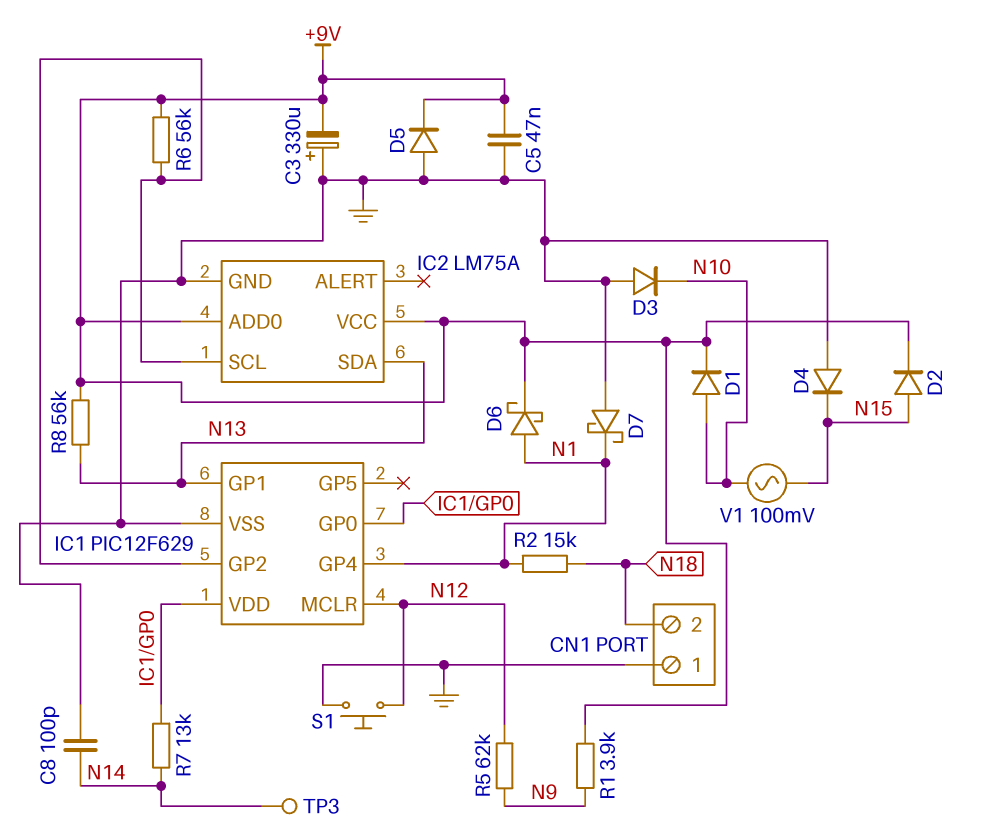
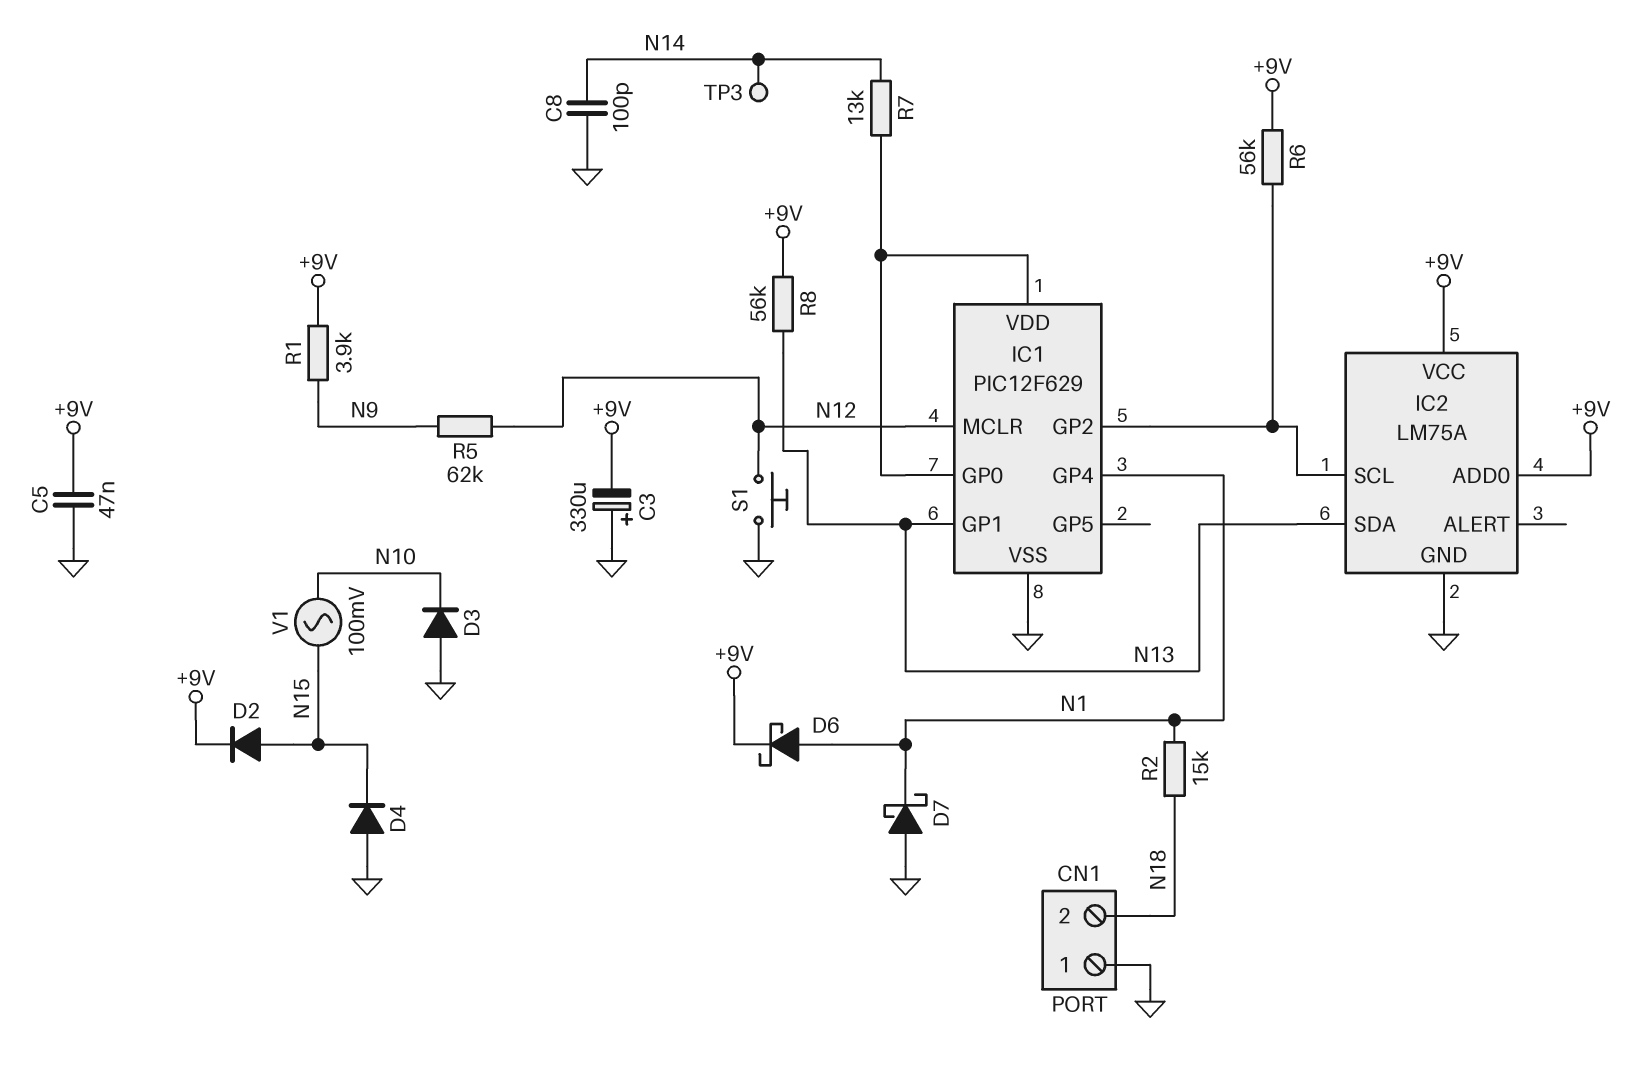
D1: diode (A N10, K +9V) -> none
D5: diode (A GND, K +9V) -> none

